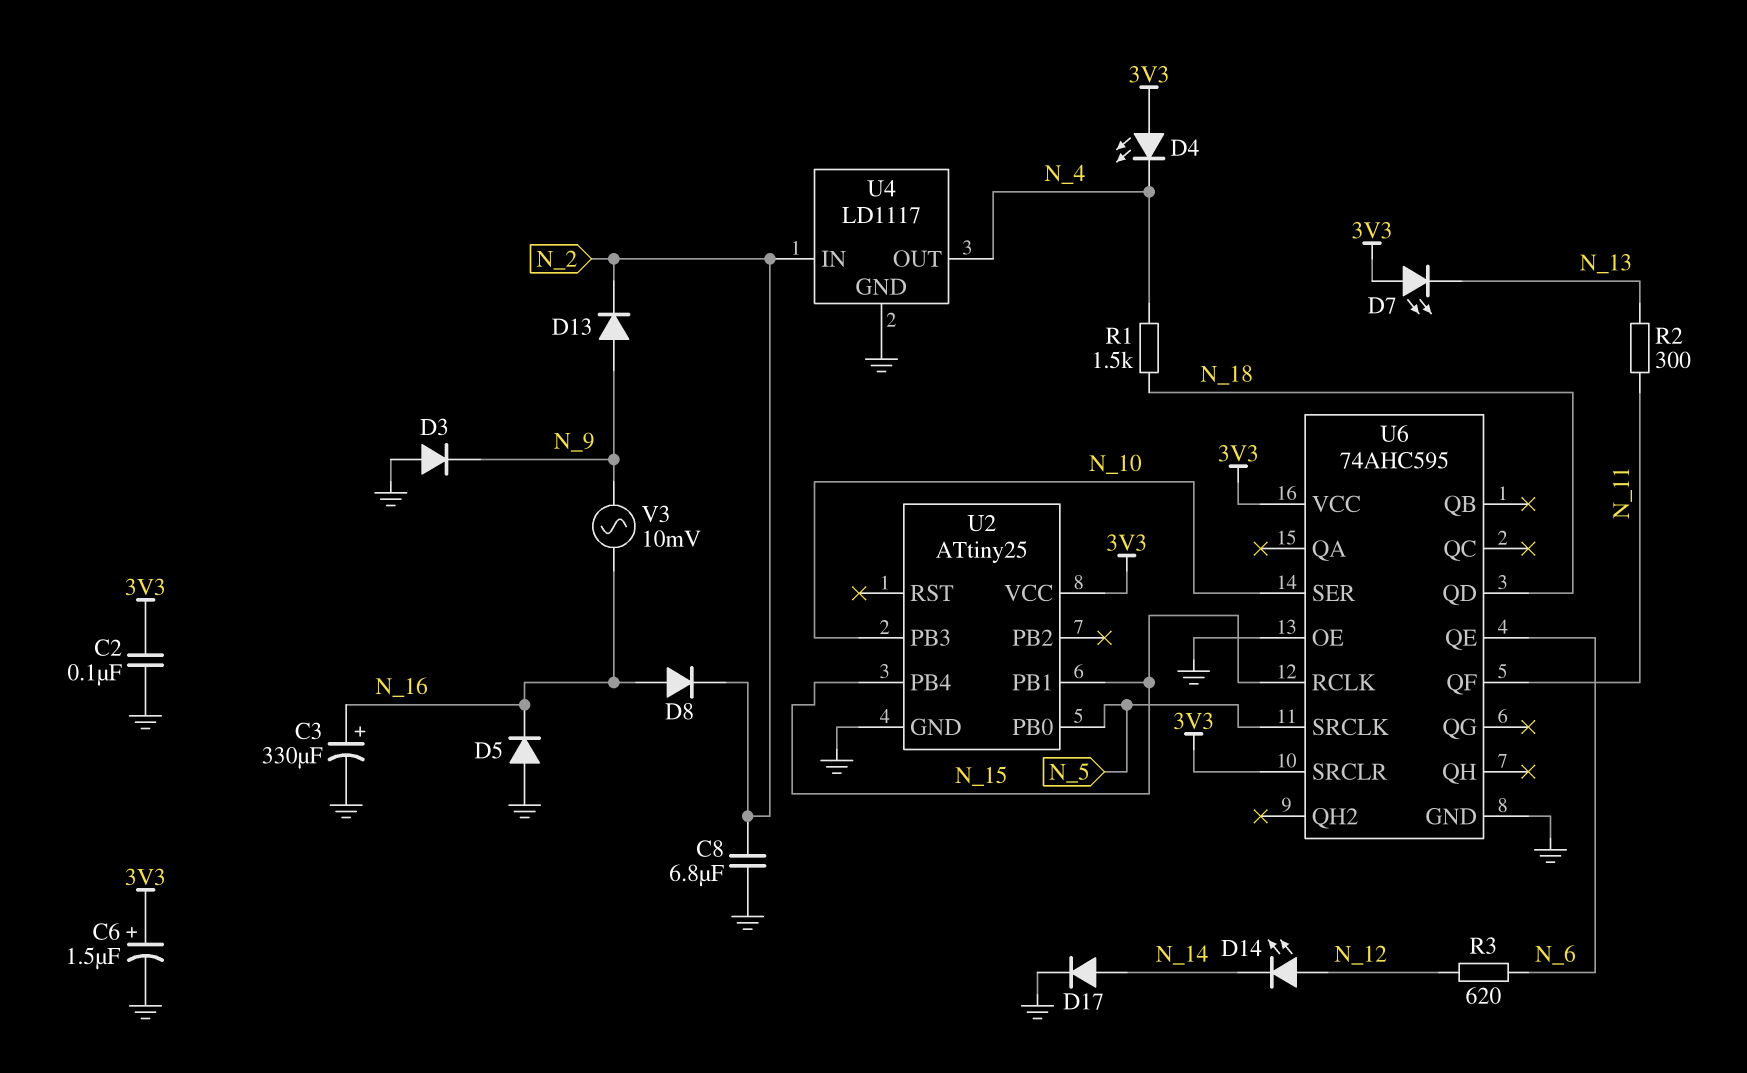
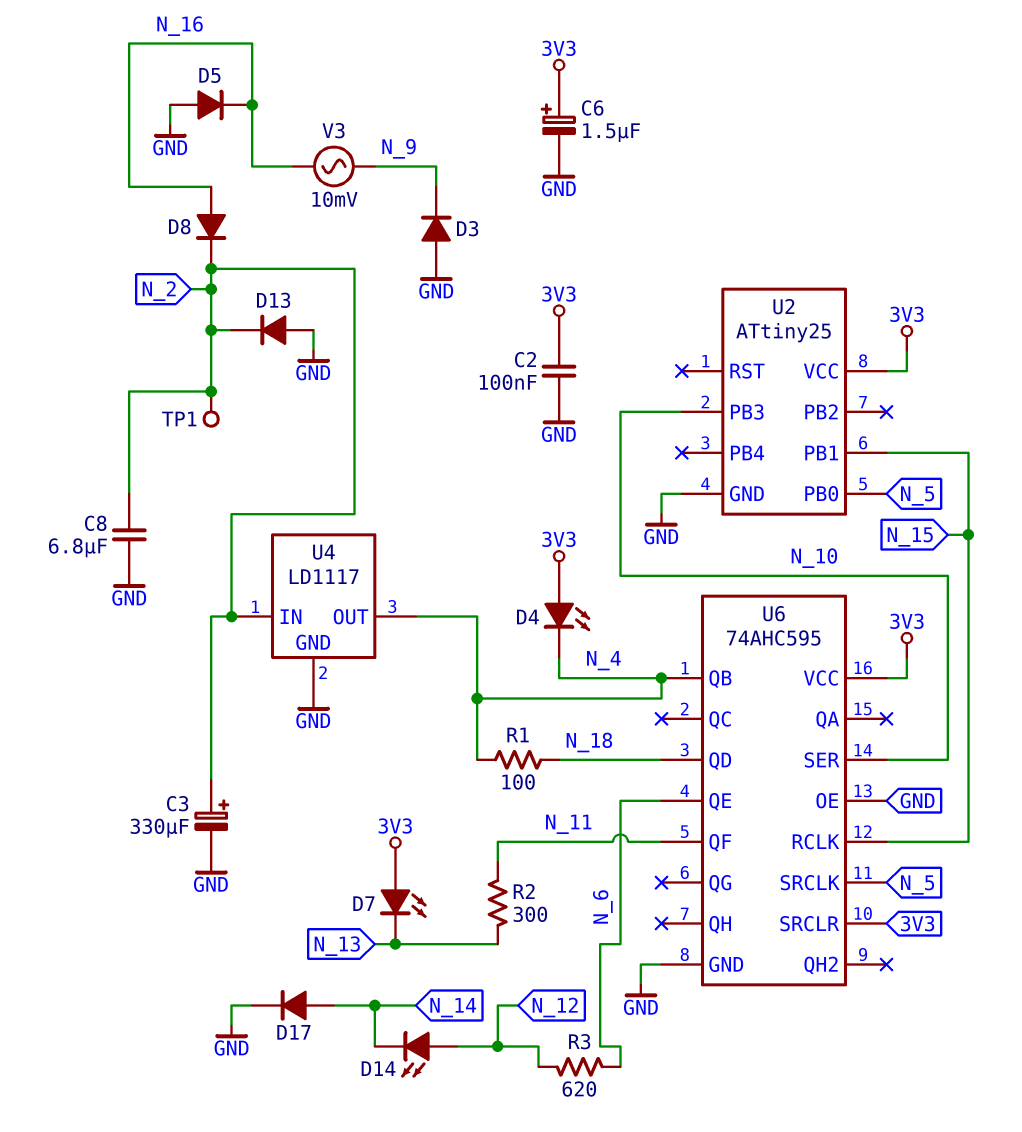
C3: 330uF (plus N_16, minus GND) -> 330uF (plus N_2, minus GND)
D13: diode (A N_9, K N_2) -> diode (A GND, K N_2)
R1: 1.5k (N_4, N_18) -> 100 (N_4, N_18)
TP1: none -> test point (N_2)
U2 pin PB4: N_15 -> none
U6 pin QB: none -> N_4

